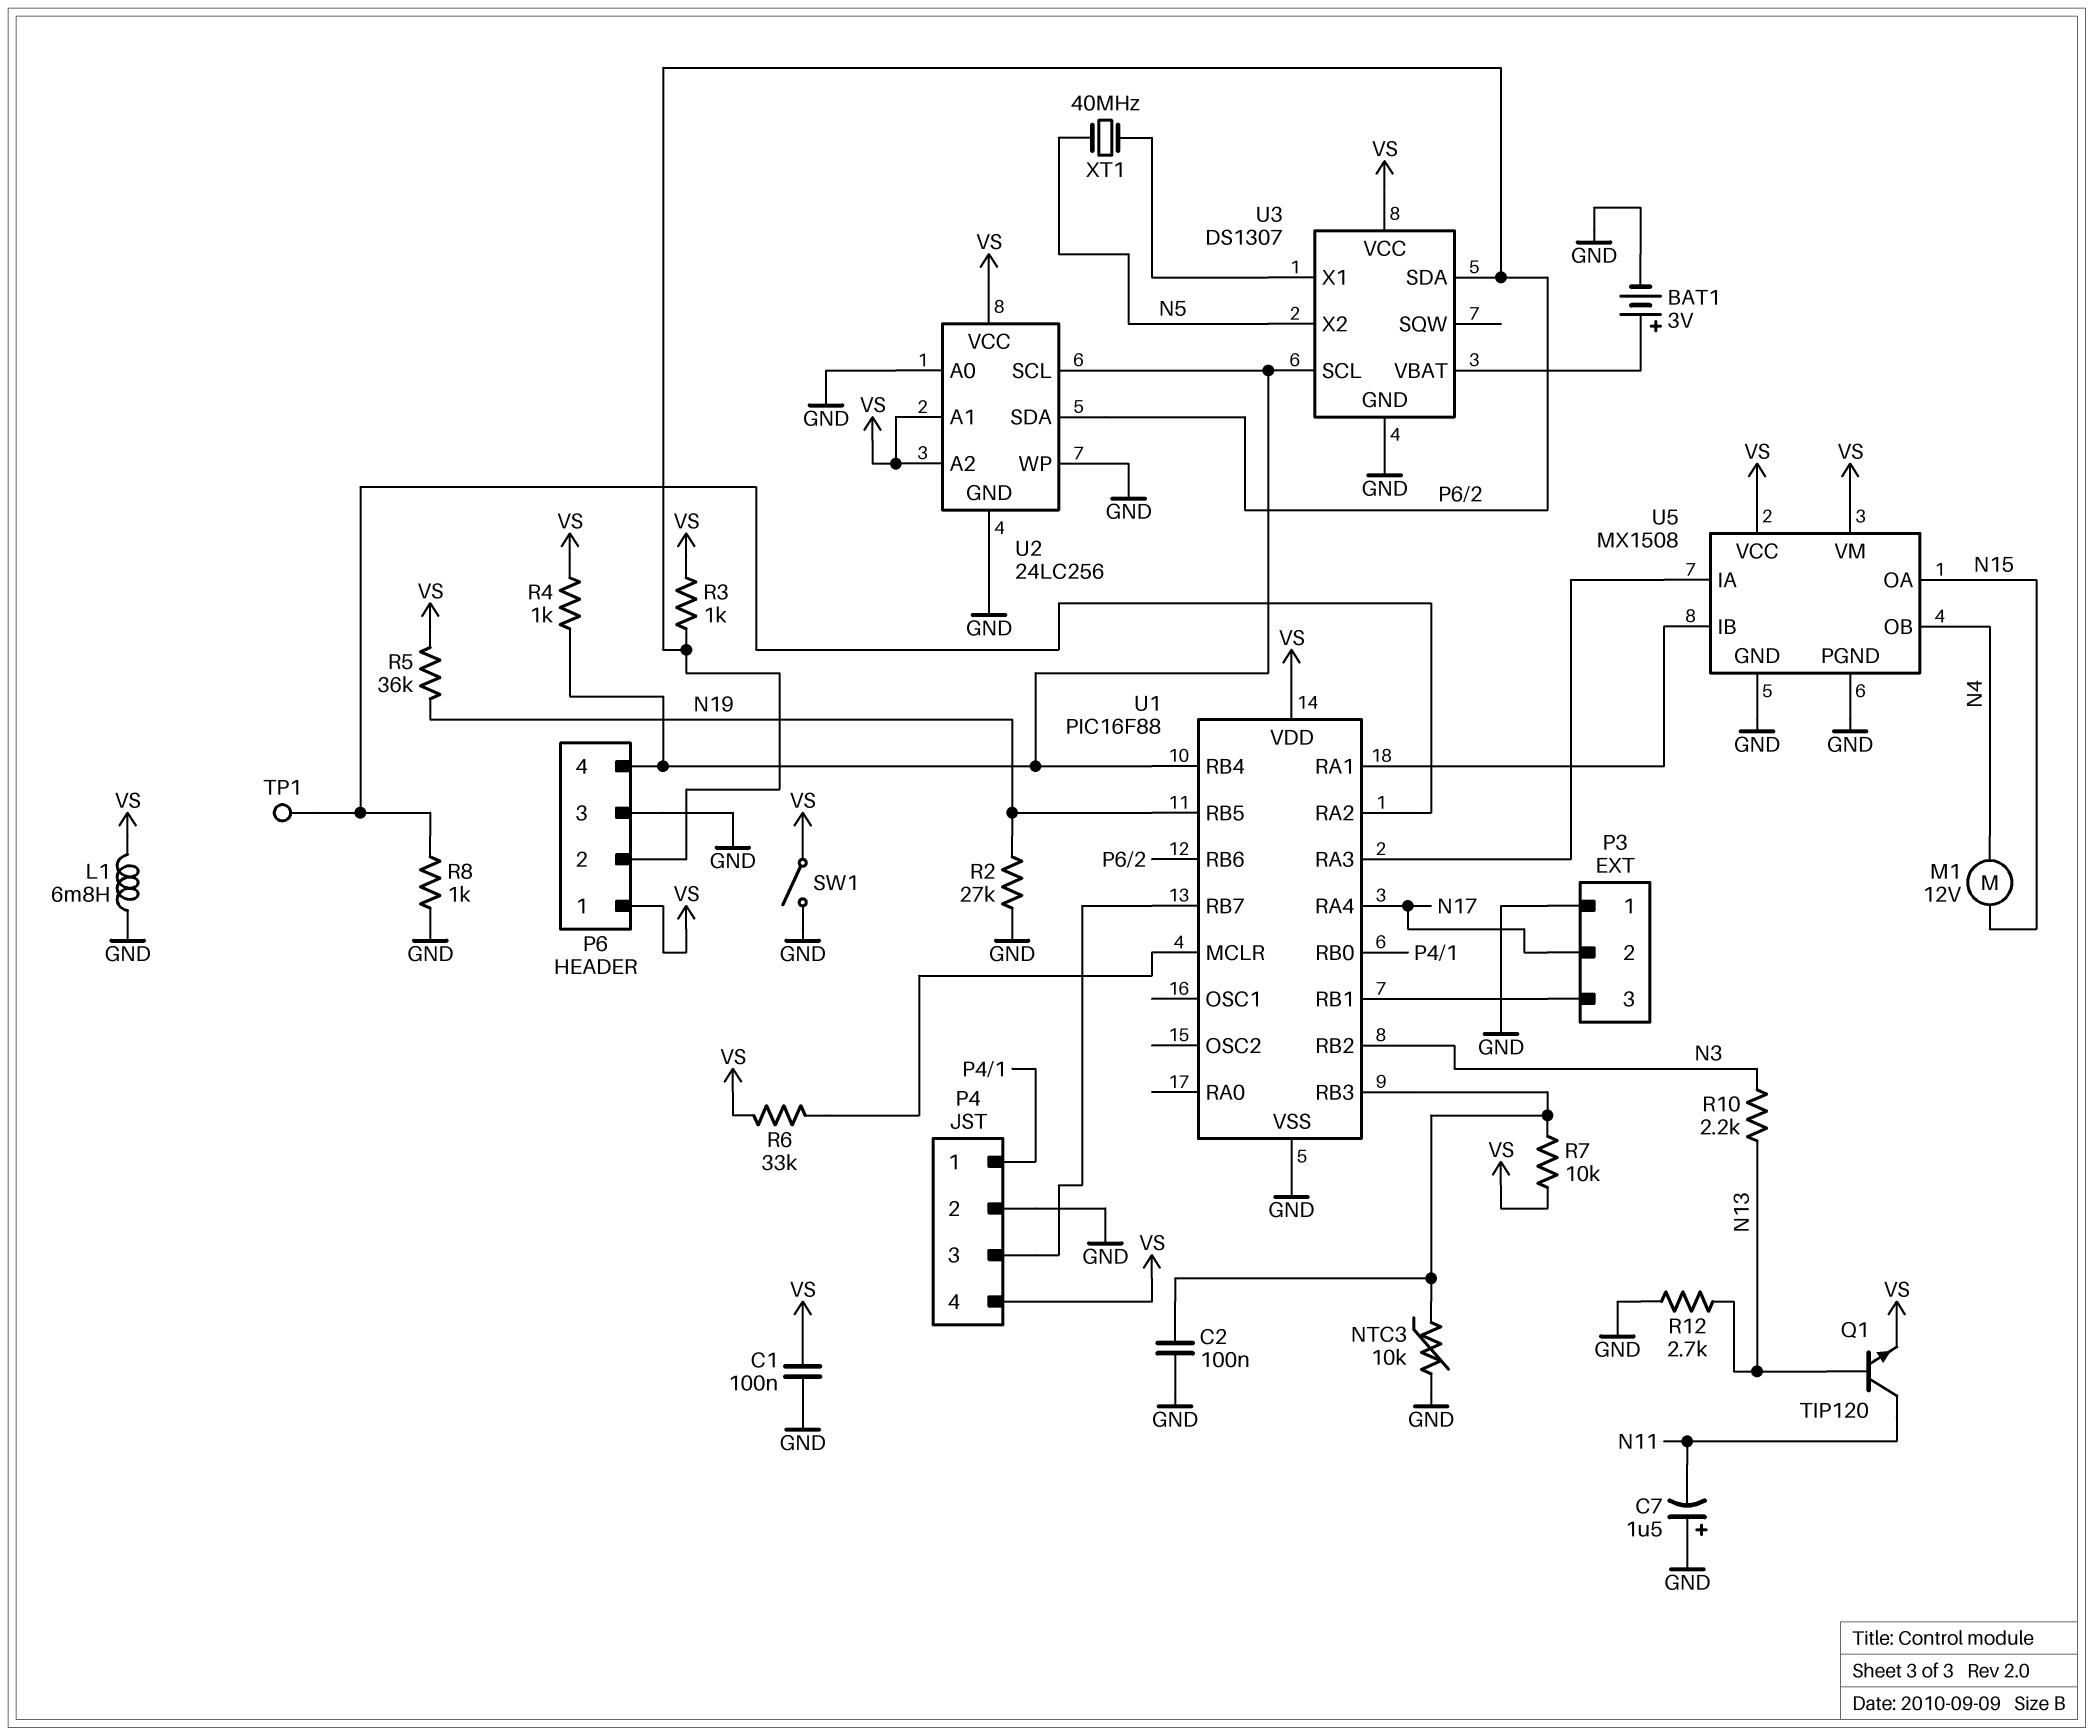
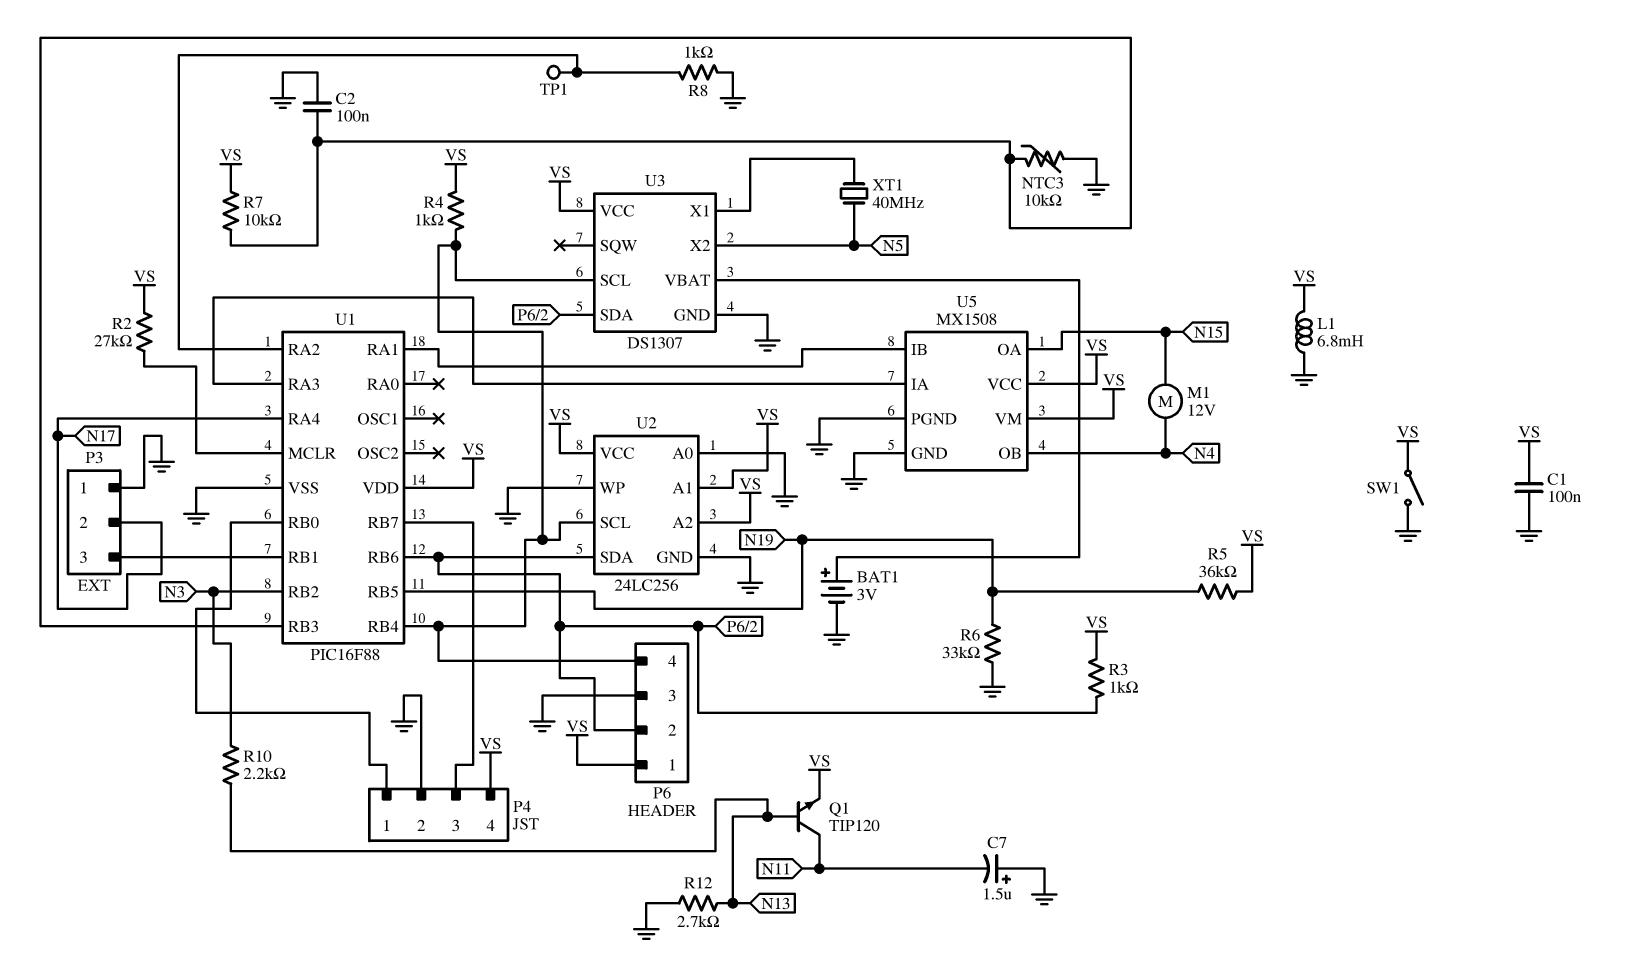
R2: 27k (GND, N19) -> 27k (U1/MCLR, VS)
R6: 33k (U1/MCLR, VS) -> 33k (GND, N19)

